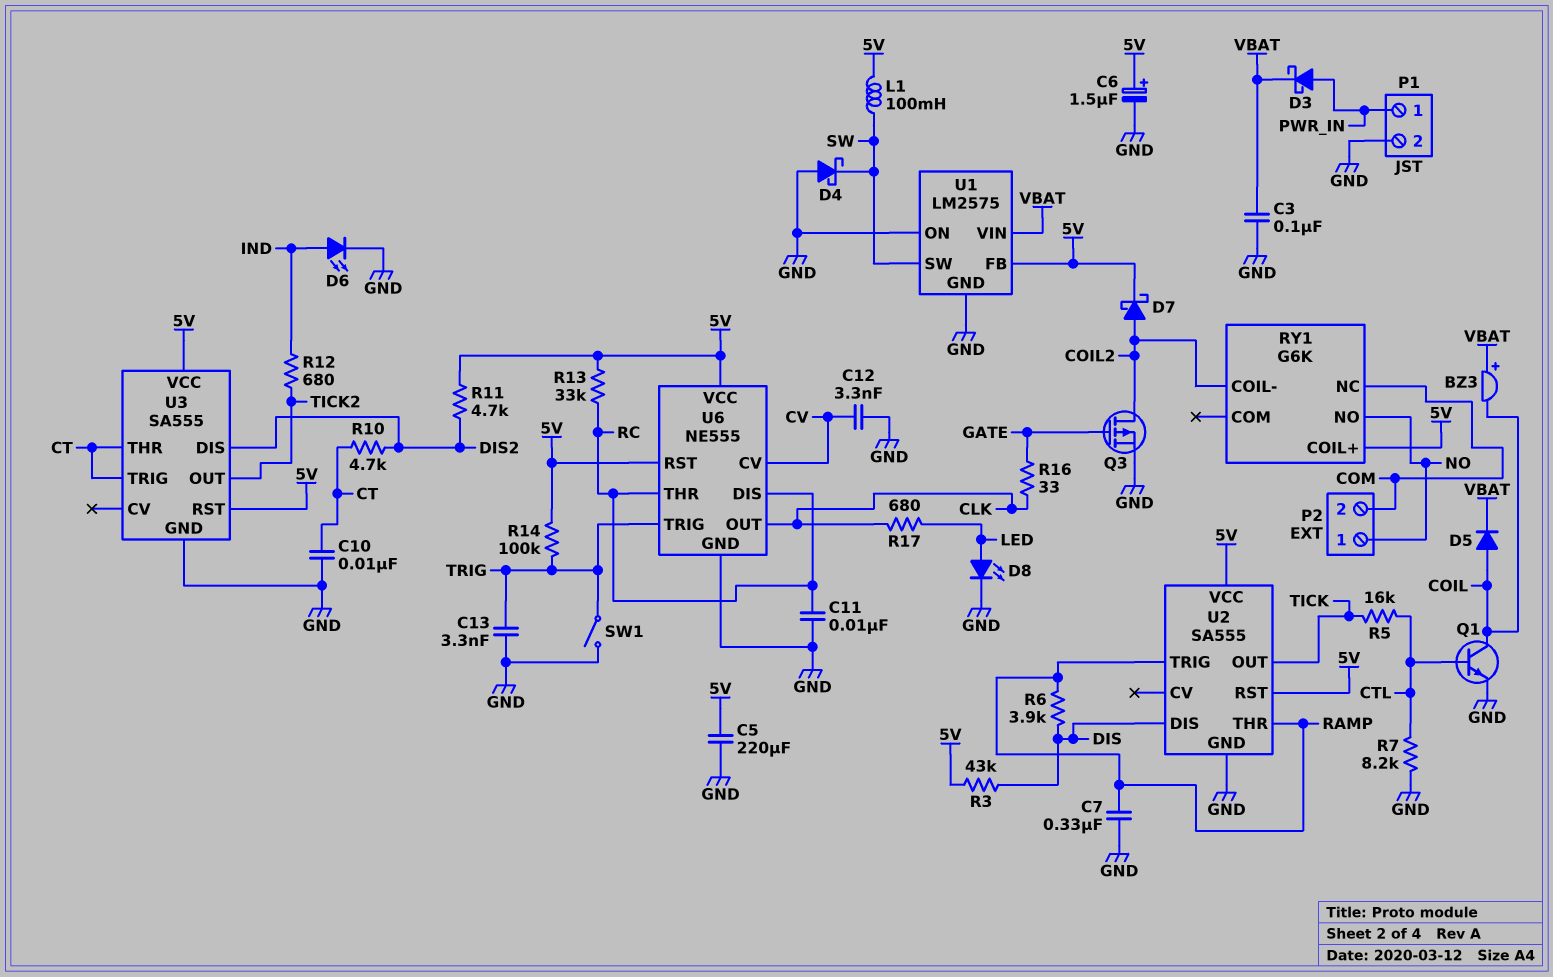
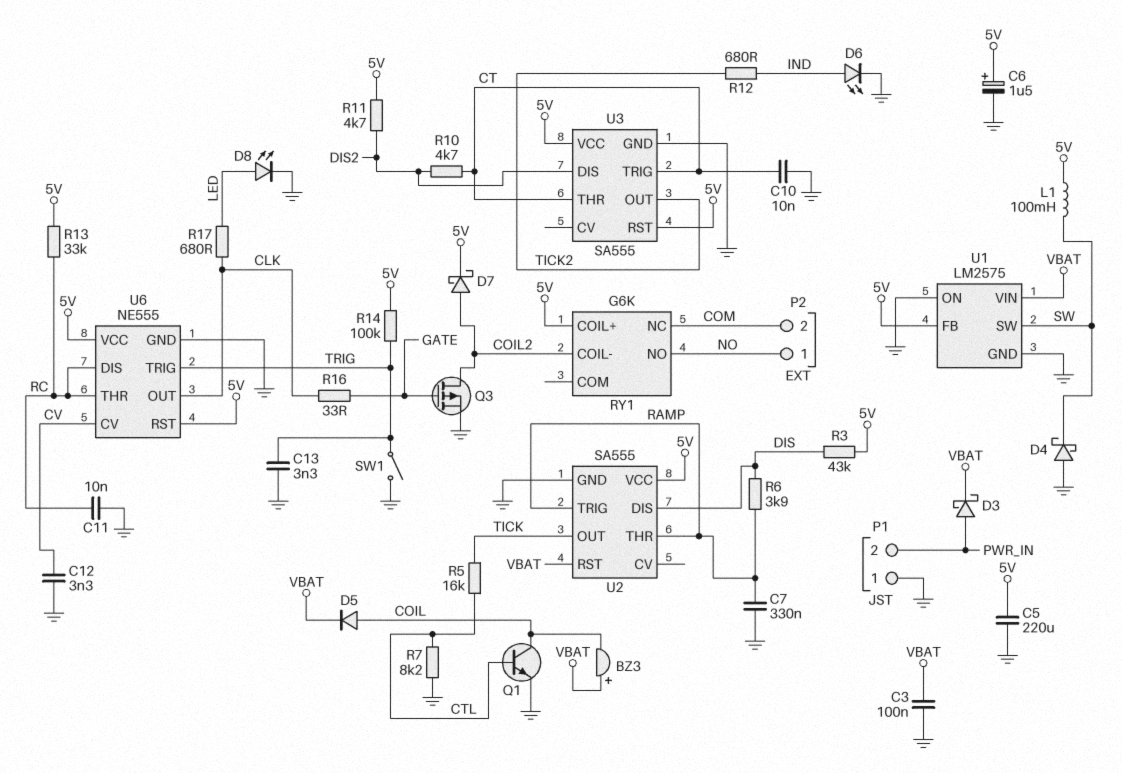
P1 pin 1: PWR_IN -> GND
P1 pin 2: GND -> PWR_IN
U2 pin RST: 5V -> VBAT

